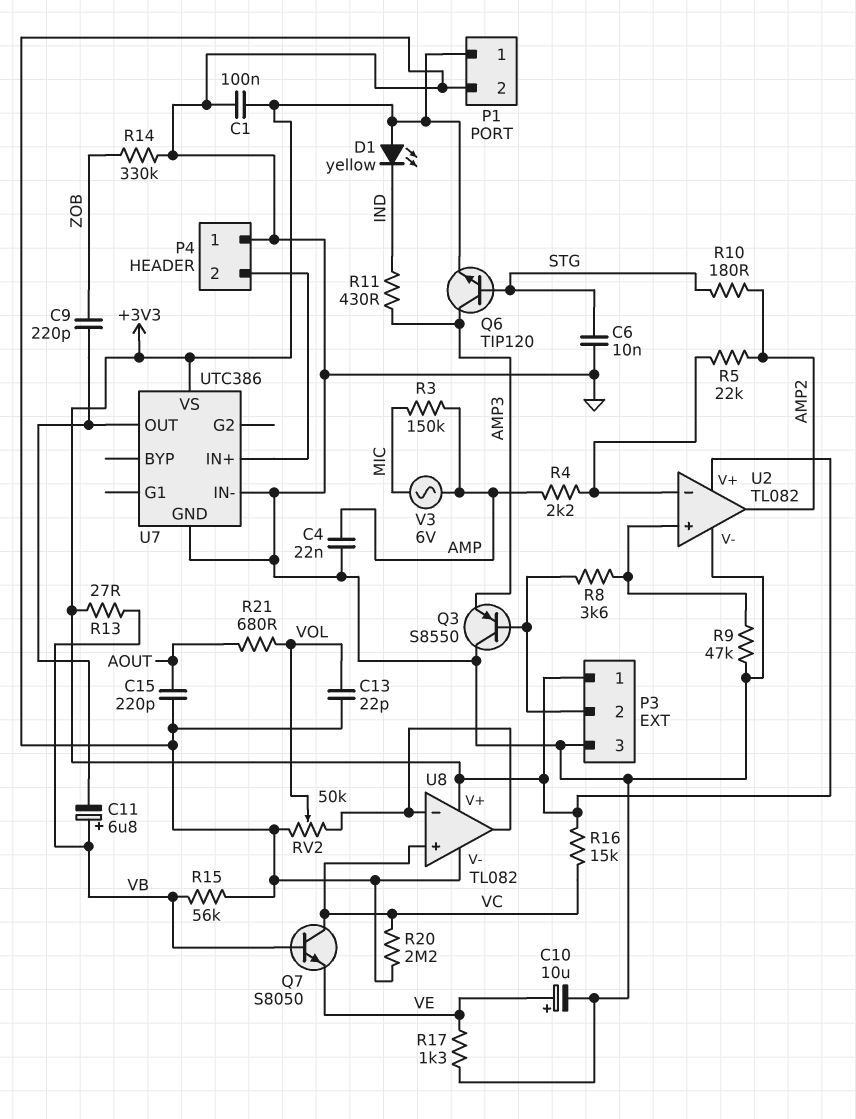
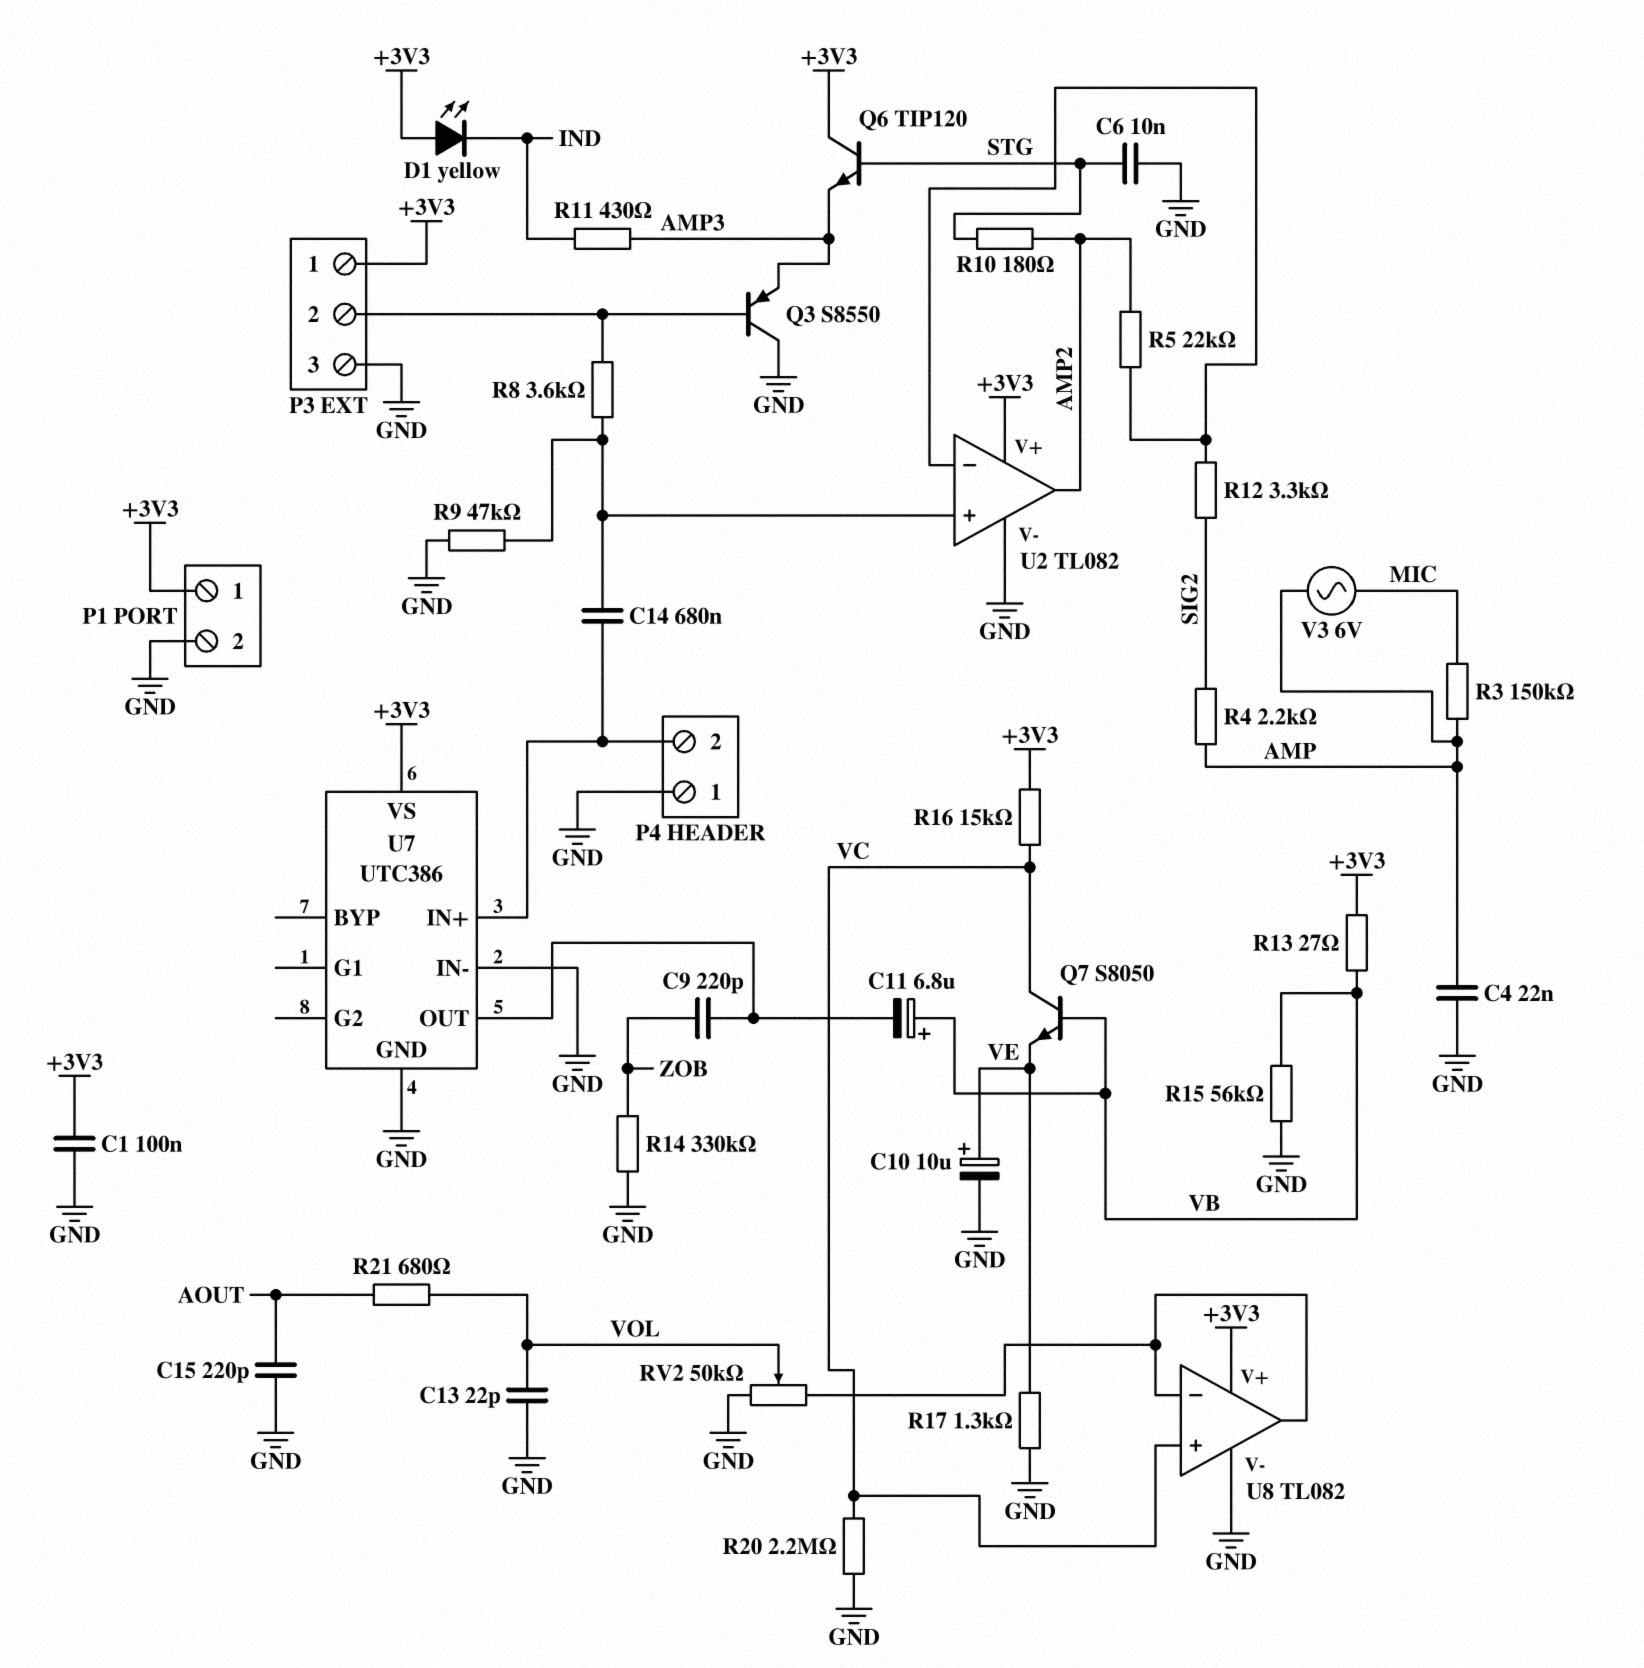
C14: none -> 680nF (P4/2, U2/in+)
Q6: NPN TIP120 (B STG, C AMP3, E +3V3) -> NPN TIP120 (B STG, C +3V3, E AMP3)
R4: 2.2k (AMP, U2/in-) -> 2.2k (AMP, SIG2)
R12: none -> 3.3k (SIG2, U2/in-)

